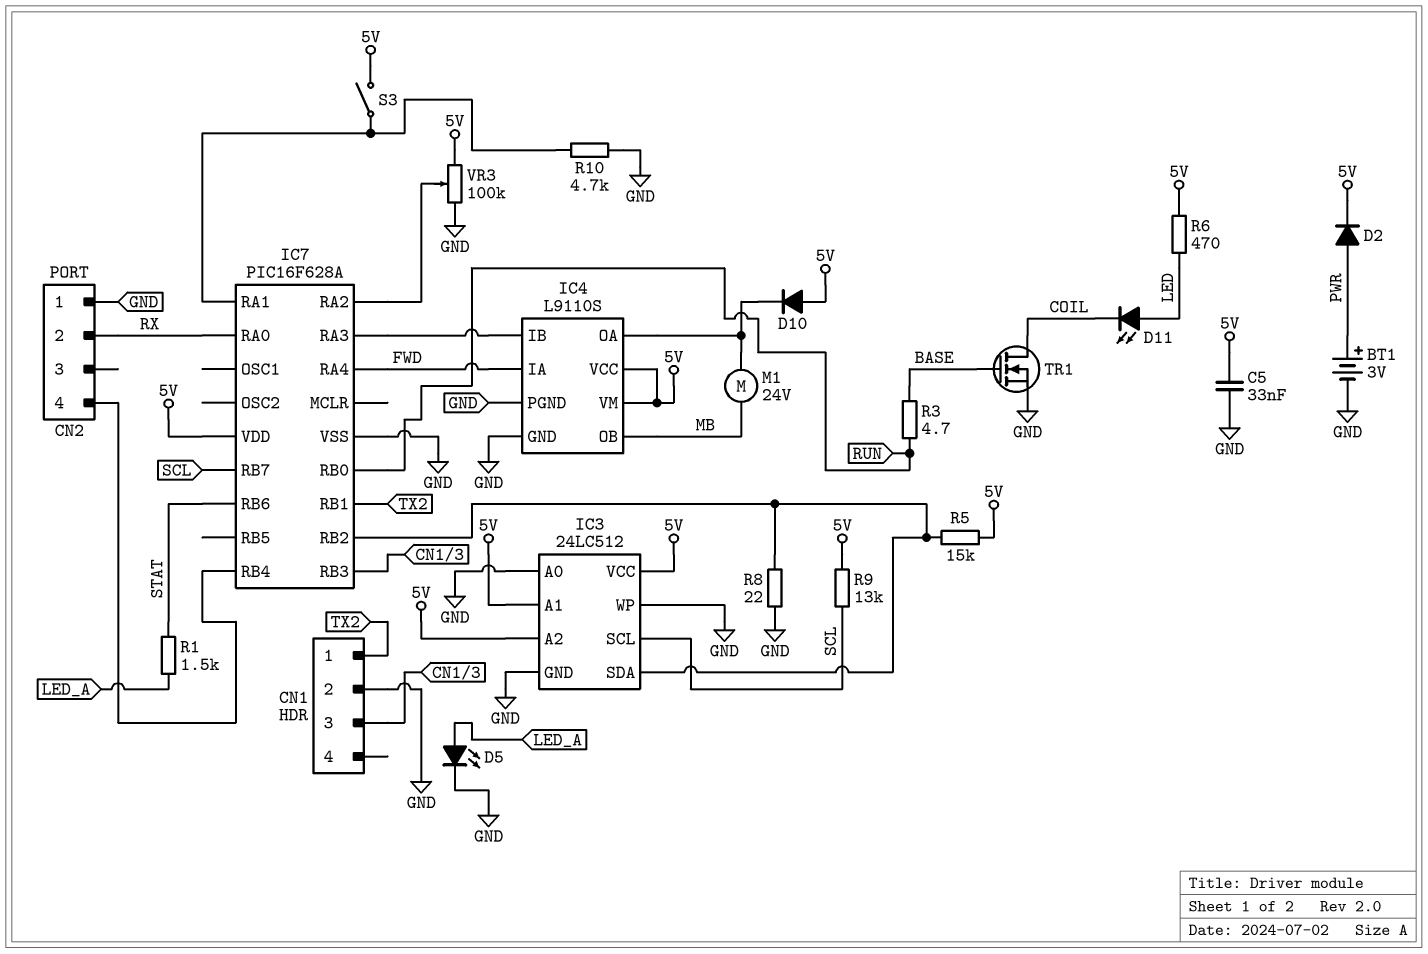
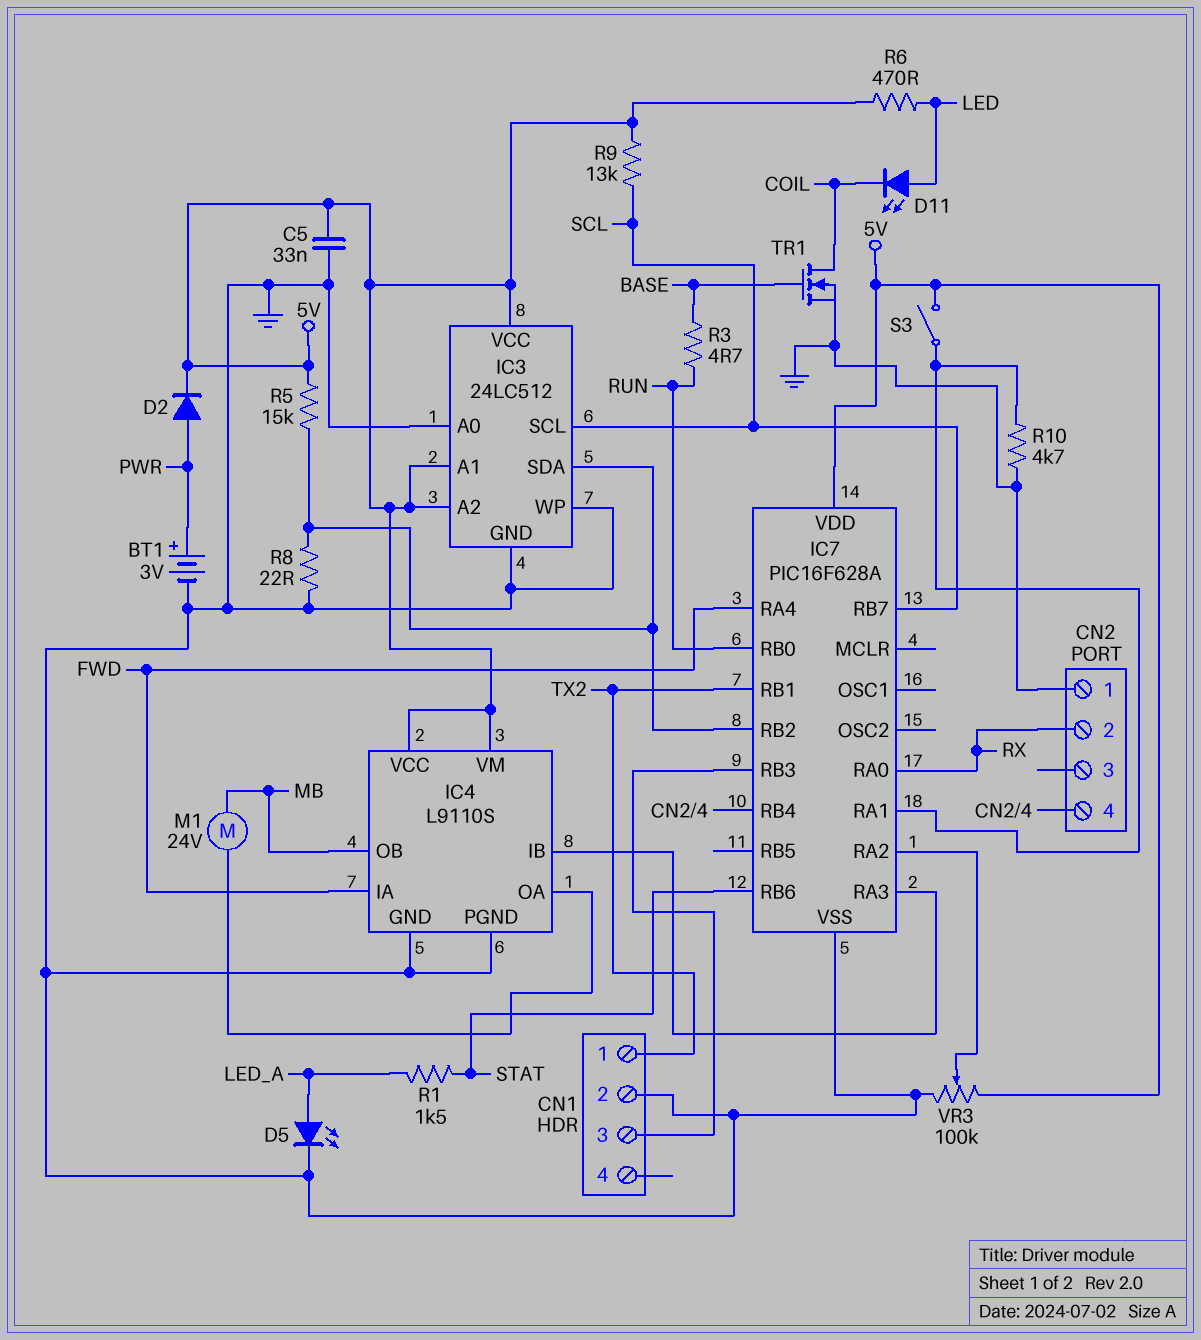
D10: diode (A 5V, K IC4/OA) -> none

